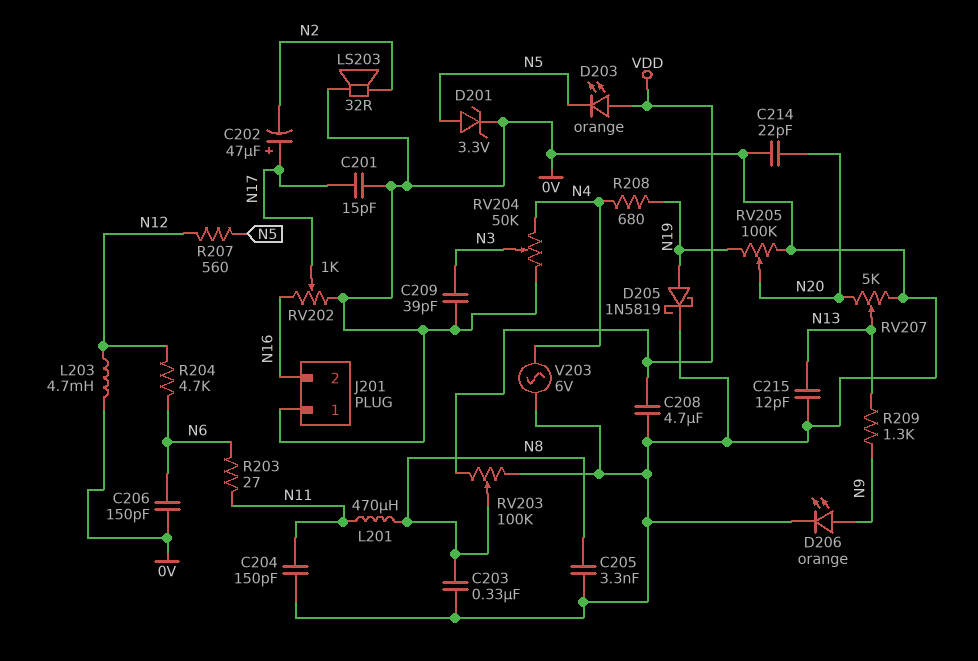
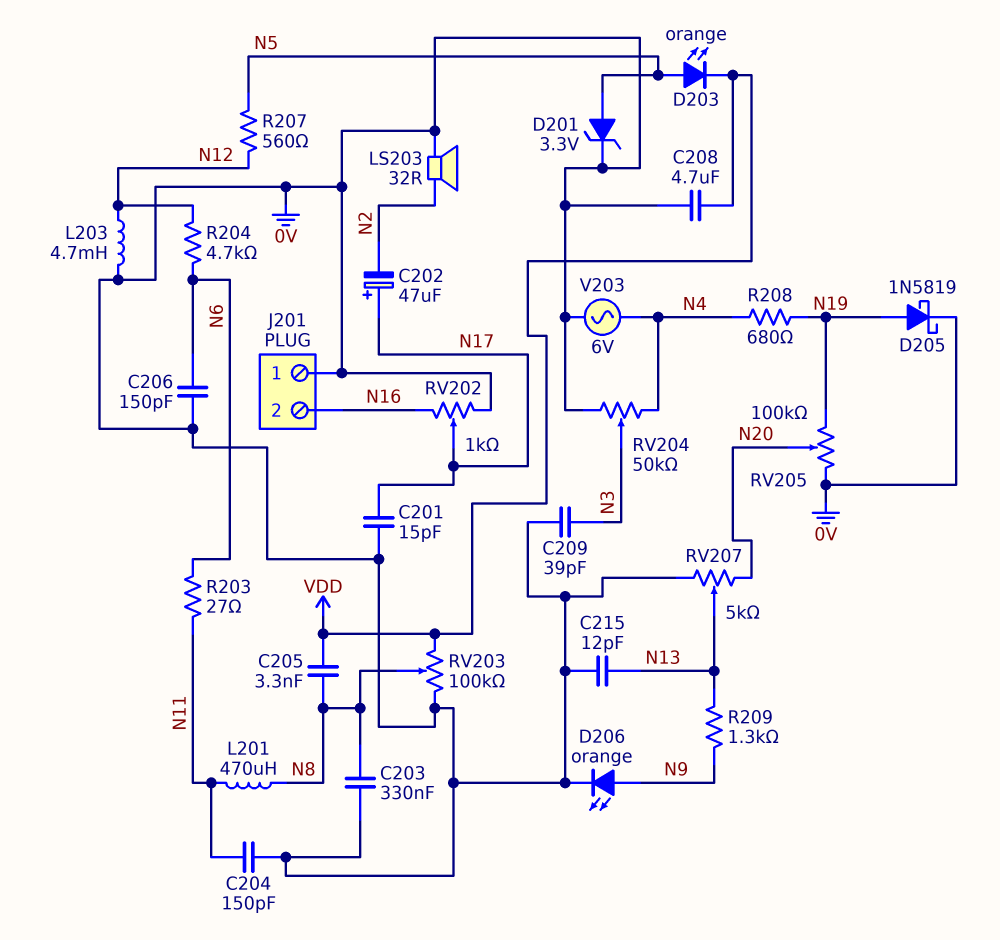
C205: 3.3nF (0V, N8) -> 3.3nF (N8, VDD)
C214: 22pF (0V, N20) -> none
D203: LED orange (A VDD, K N5) -> LED orange (A N5, K VDD)

